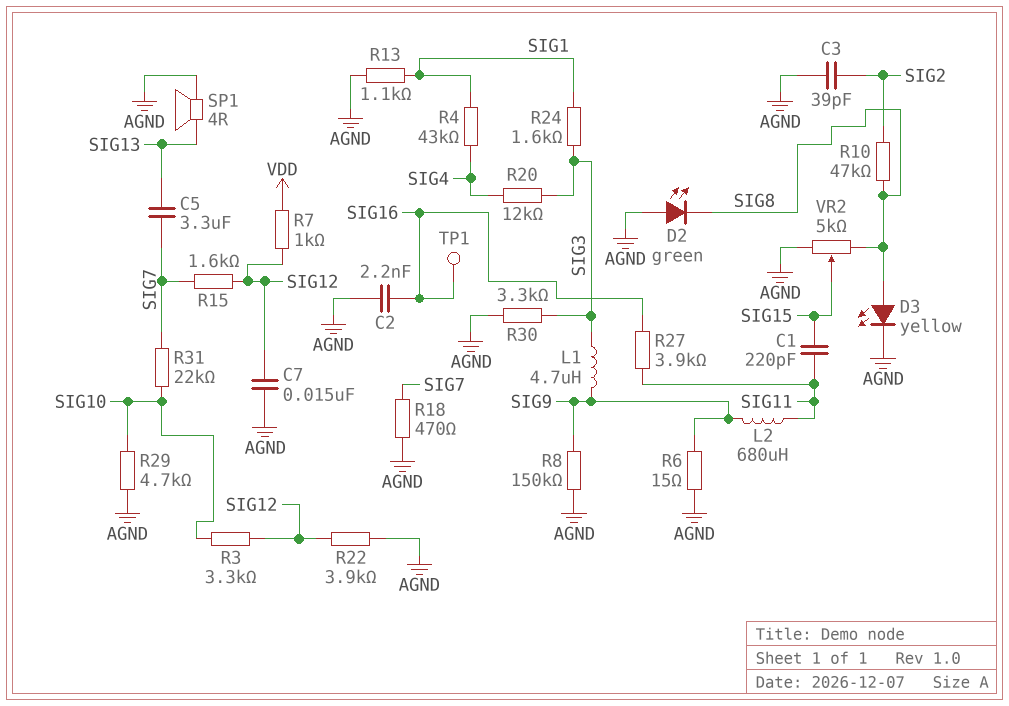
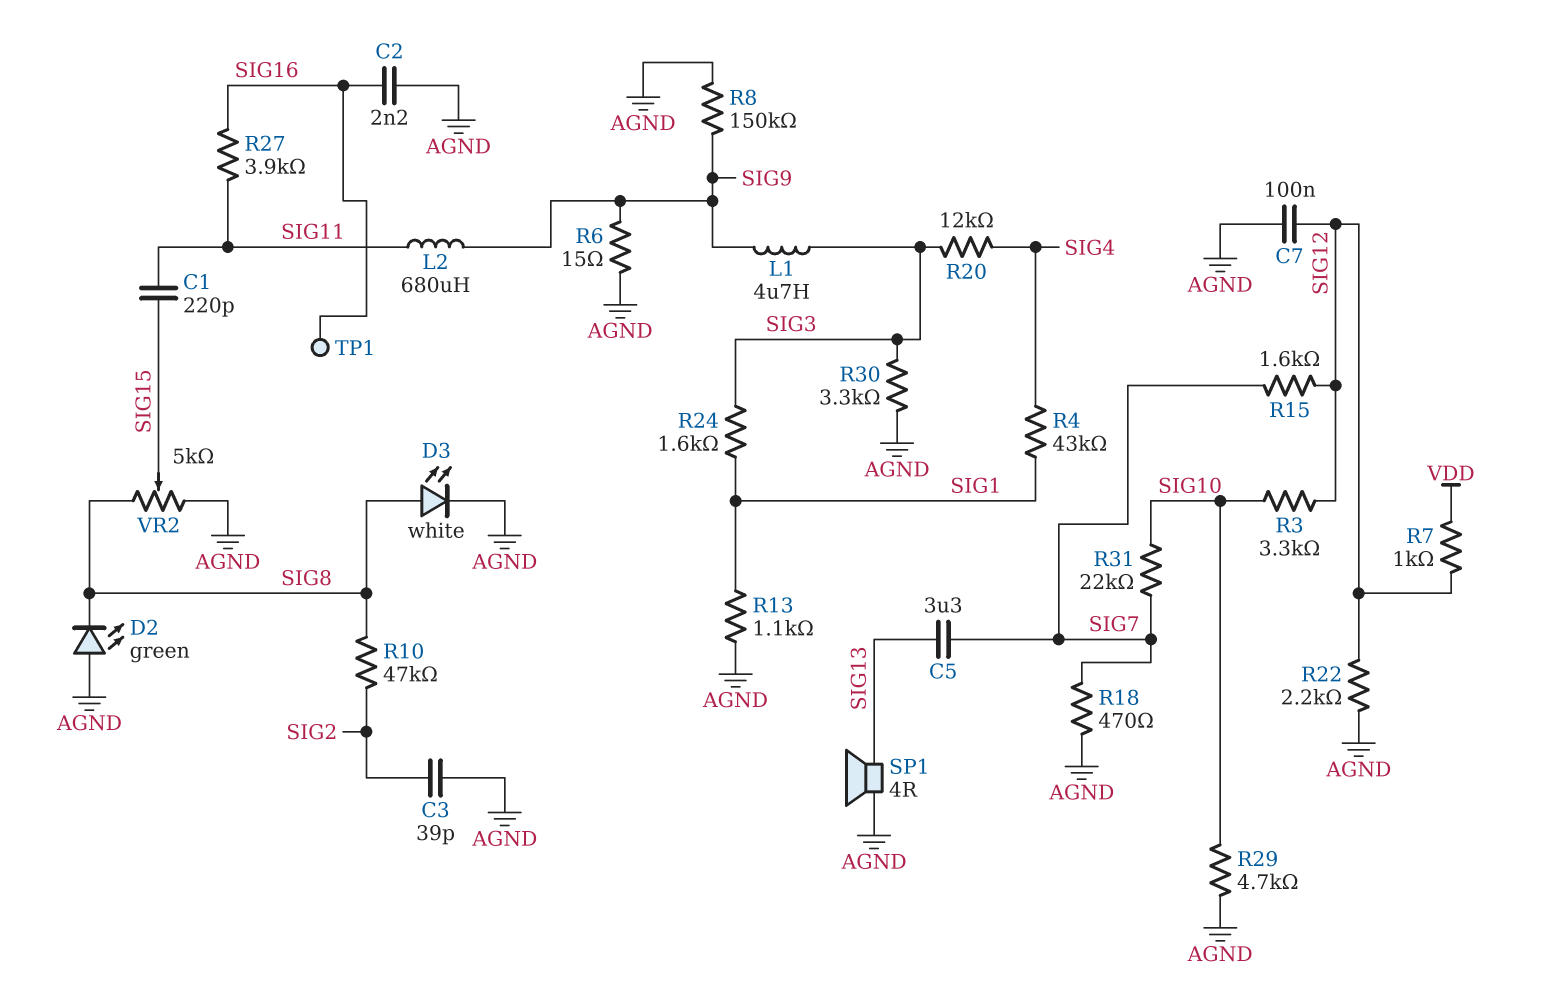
C7: 15nF (AGND, SIG12) -> 100nF (AGND, SIG12)
D3: LED yellow (A SIG8, K AGND) -> LED white (A SIG8, K AGND)
R22: 3.9k (AGND, SIG12) -> 2.2k (AGND, SIG12)

